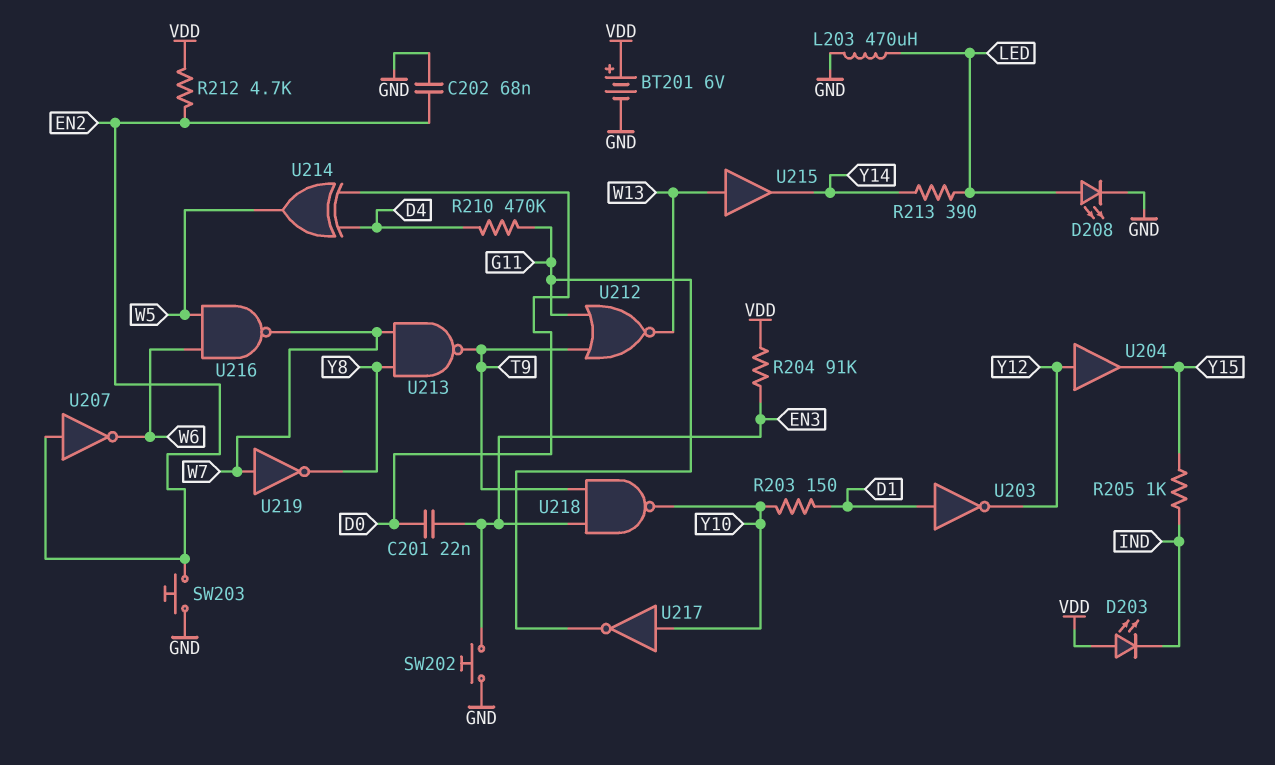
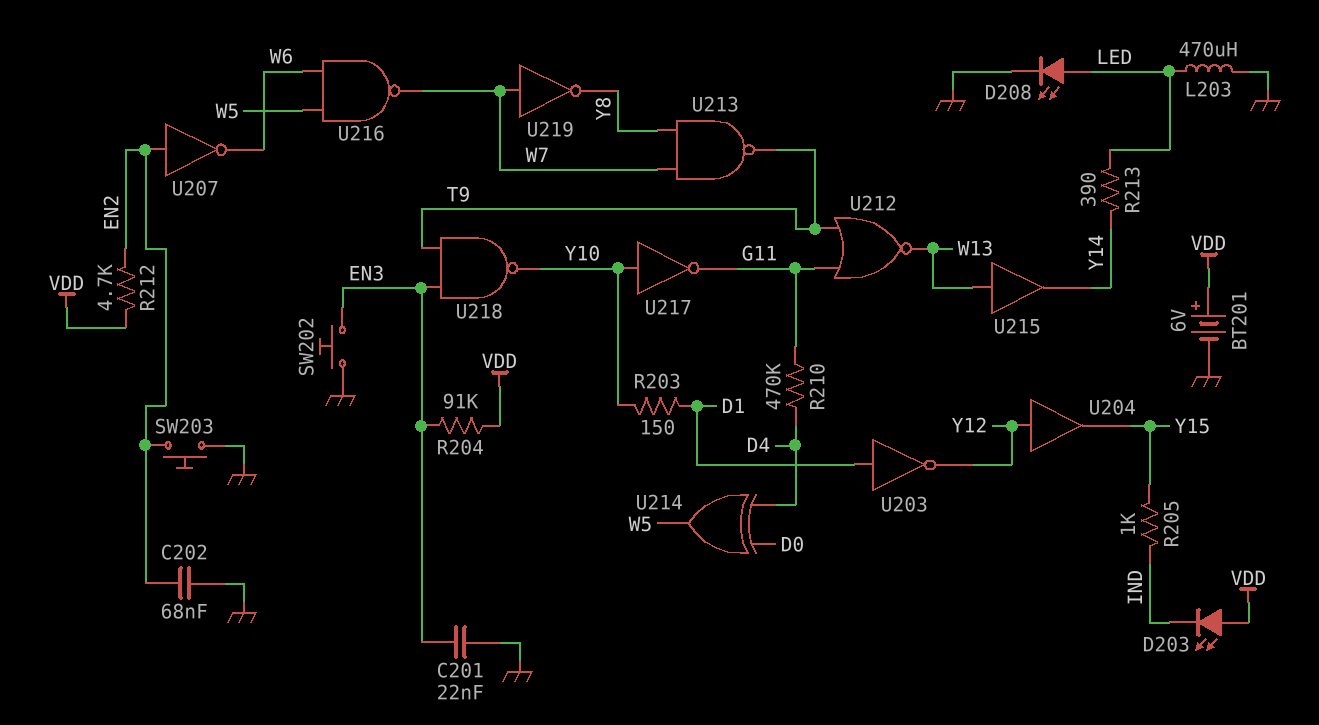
C201: 22nF (D0, EN3) -> 22nF (EN3, GND)

